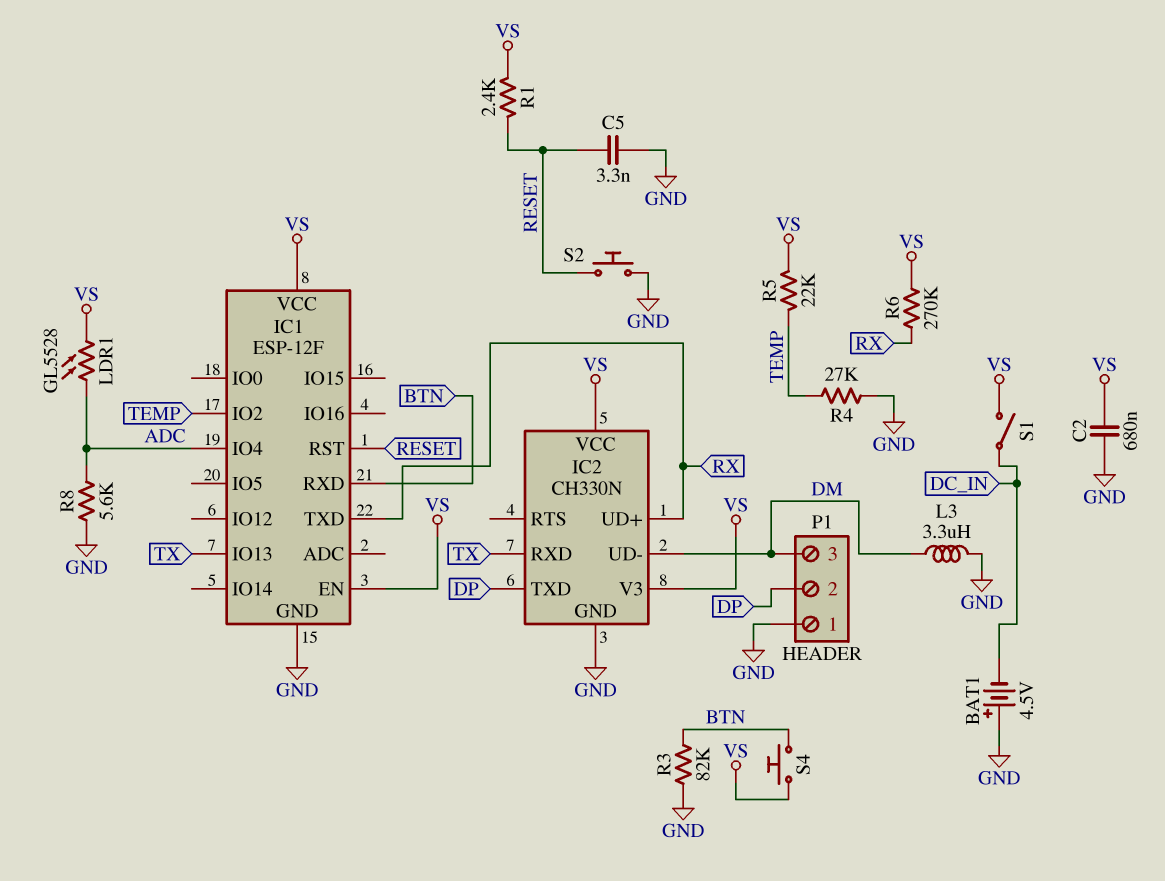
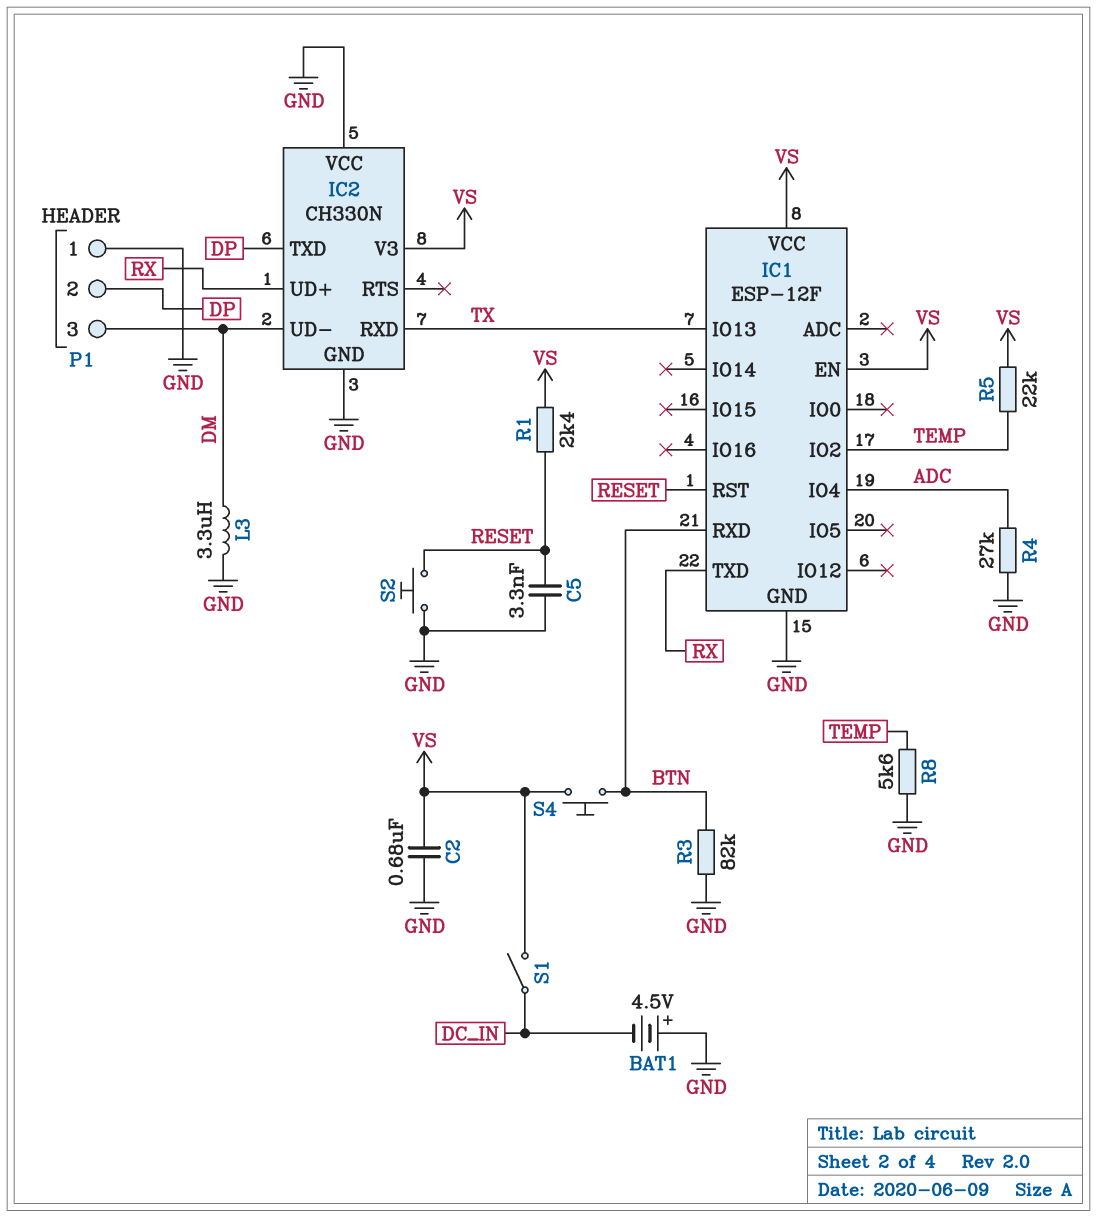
IC2 pin VCC: VS -> GND
LDR1: GL5528 (ADC, VS) -> none
R4: 27k (GND, TEMP) -> 27k (ADC, GND)
R6: 270k (RX, VS) -> none
R8: 5.6k (ADC, GND) -> 5.6k (GND, TEMP)

